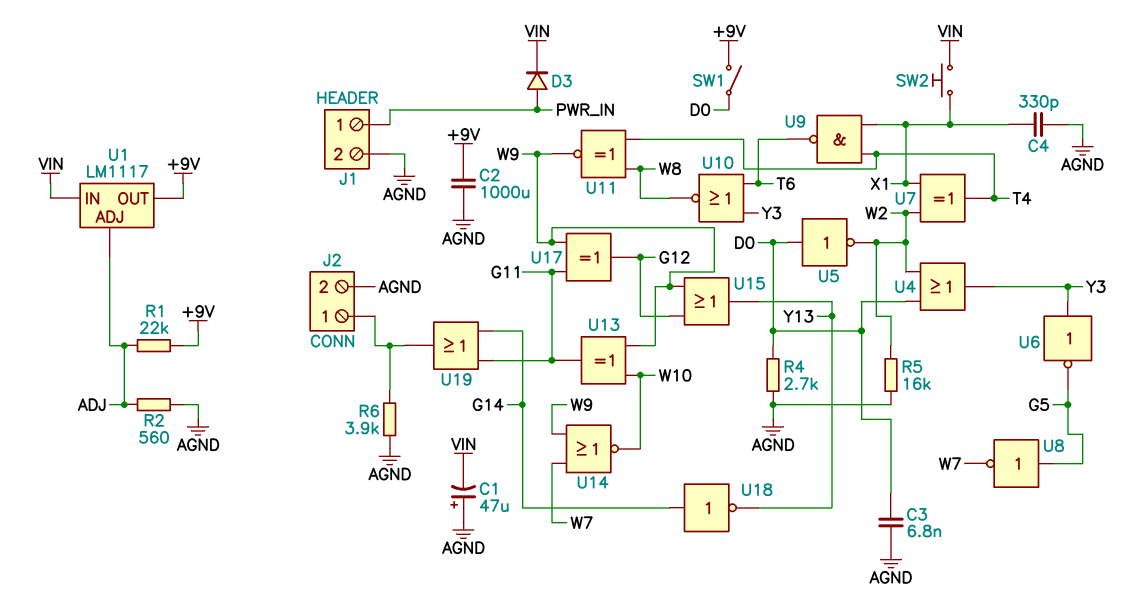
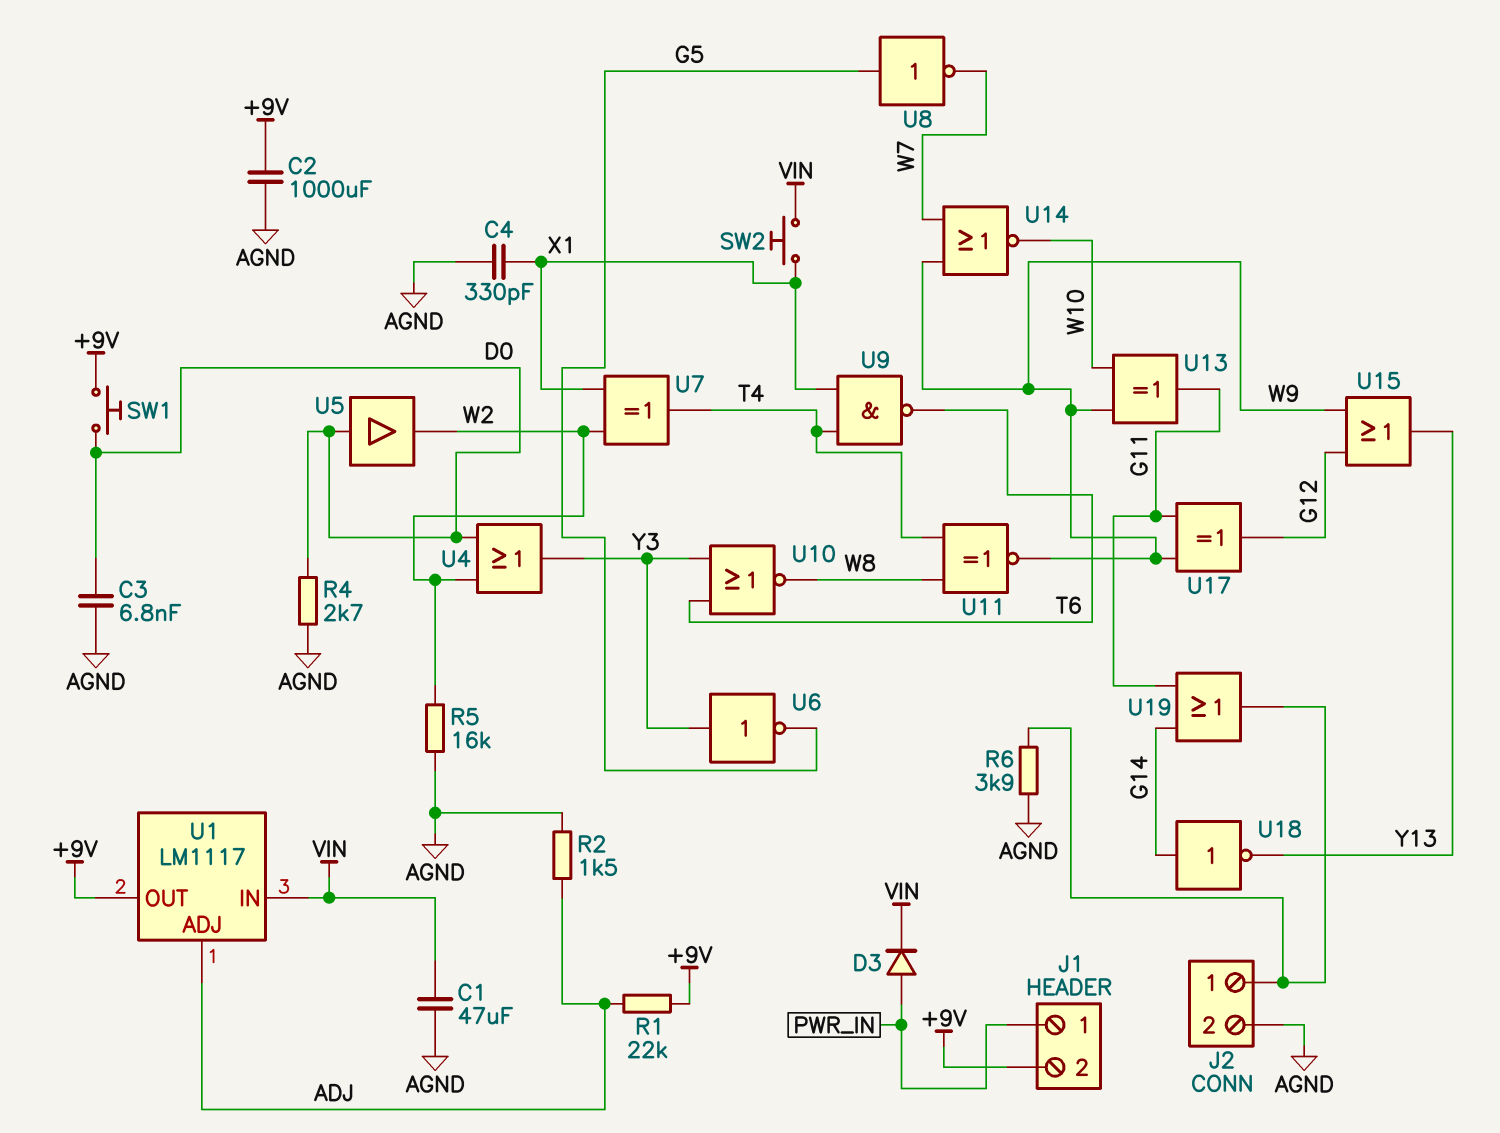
C1: 47uF (plus AGND, minus VIN) -> 47uF (AGND, VIN)
J1 pin 2: AGND -> +9V
R2: 560 (ADJ, AGND) -> 1.5k (ADJ, AGND)
SW1: switch (+9V, D0) -> button (+9V, D0)
U5: NOT (in D0, out W2) -> buffer (in D0, out W2)

